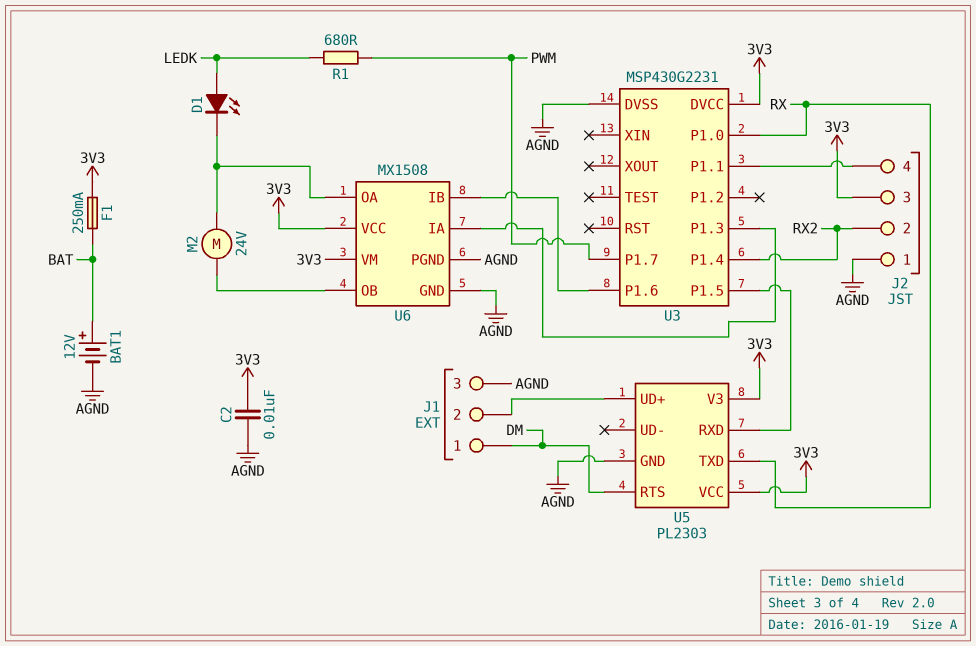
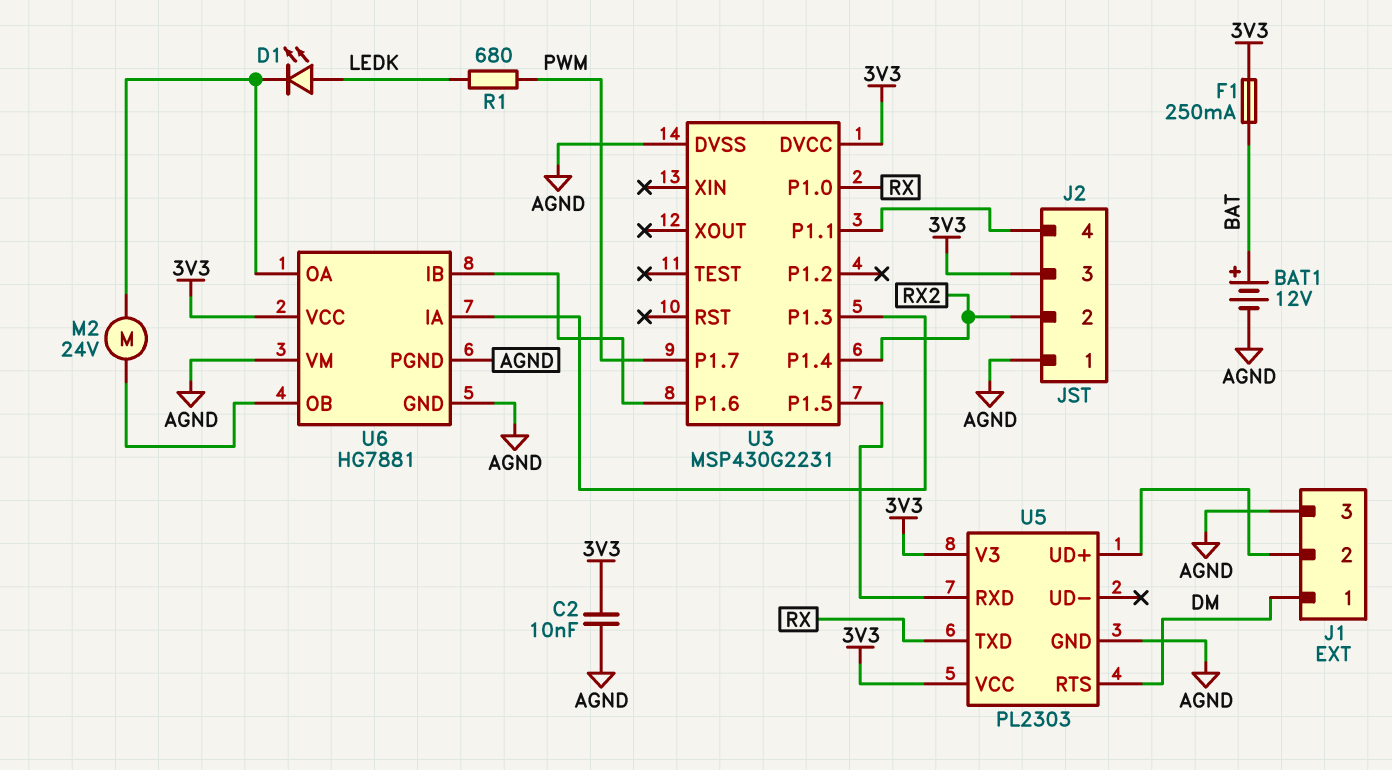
U6: MX1508 -> HG7881
U6 pin VM: 3V3 -> AGND

